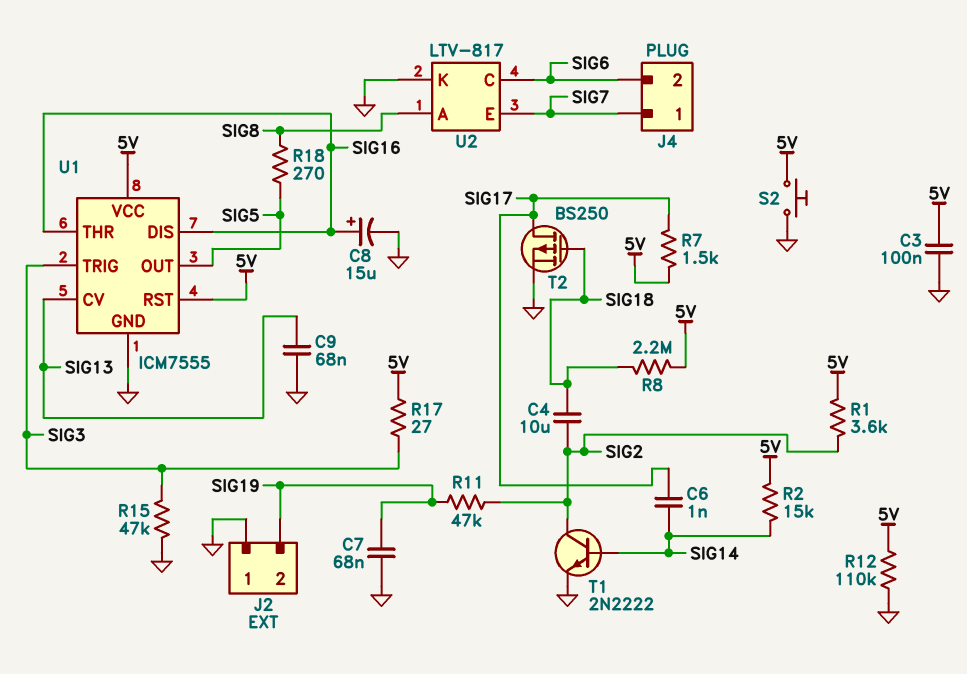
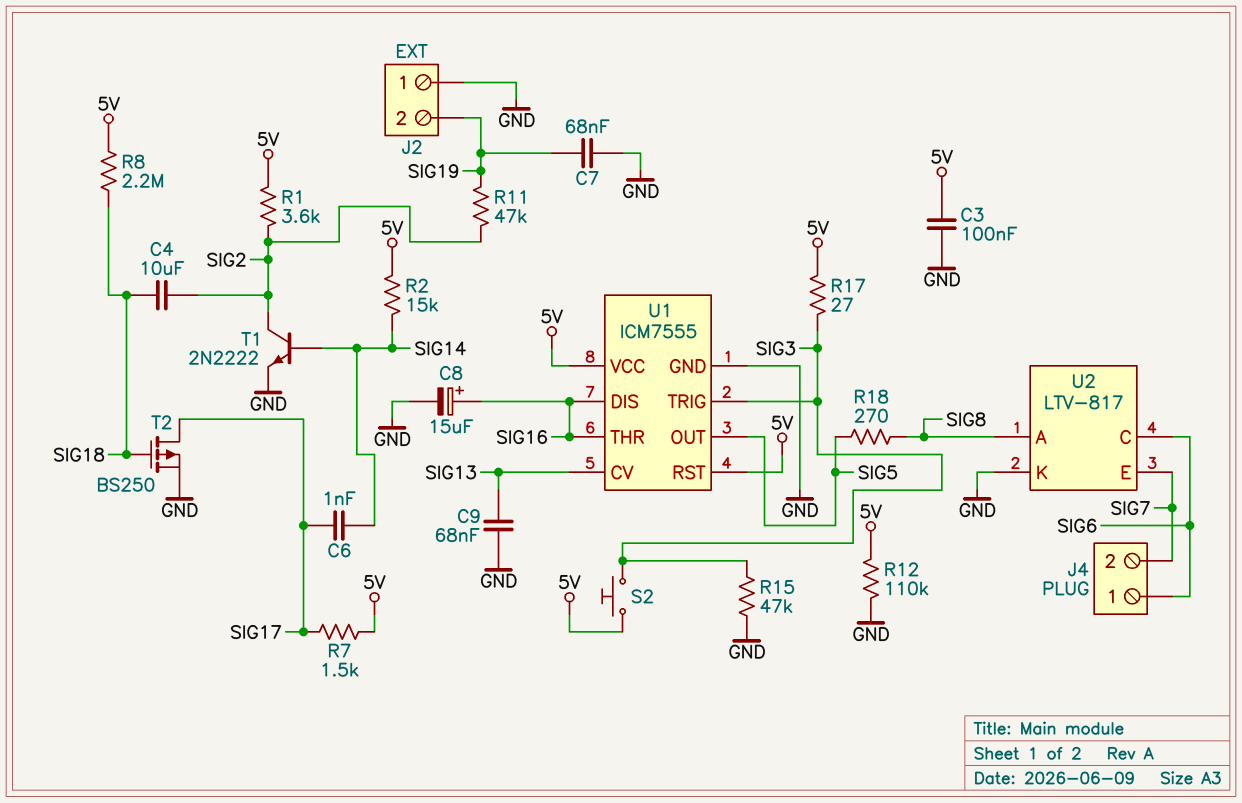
J4 pin 1: SIG7 -> SIG6
J4 pin 2: SIG6 -> SIG7
S2: button (5V, GND) -> button (5V, SIG3)

